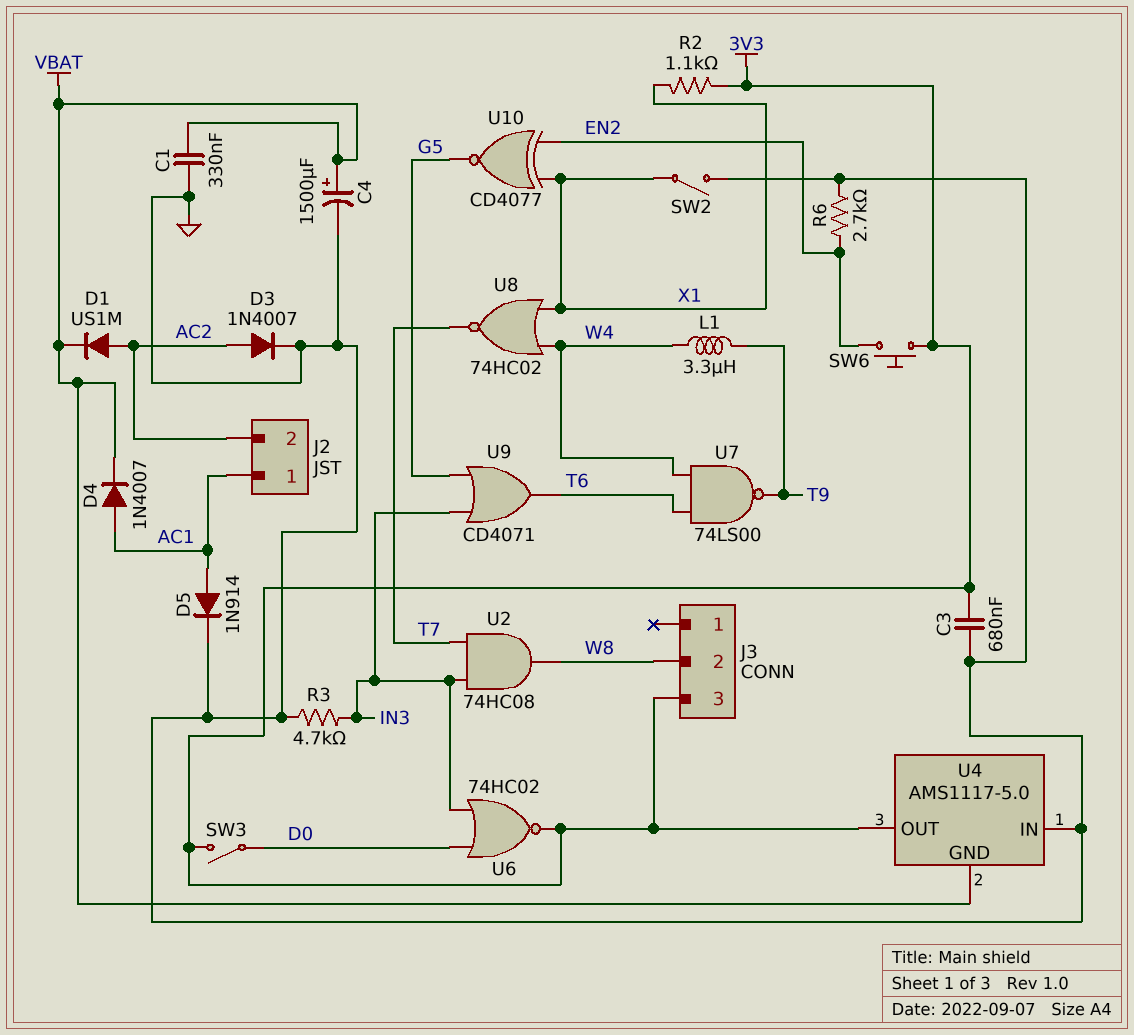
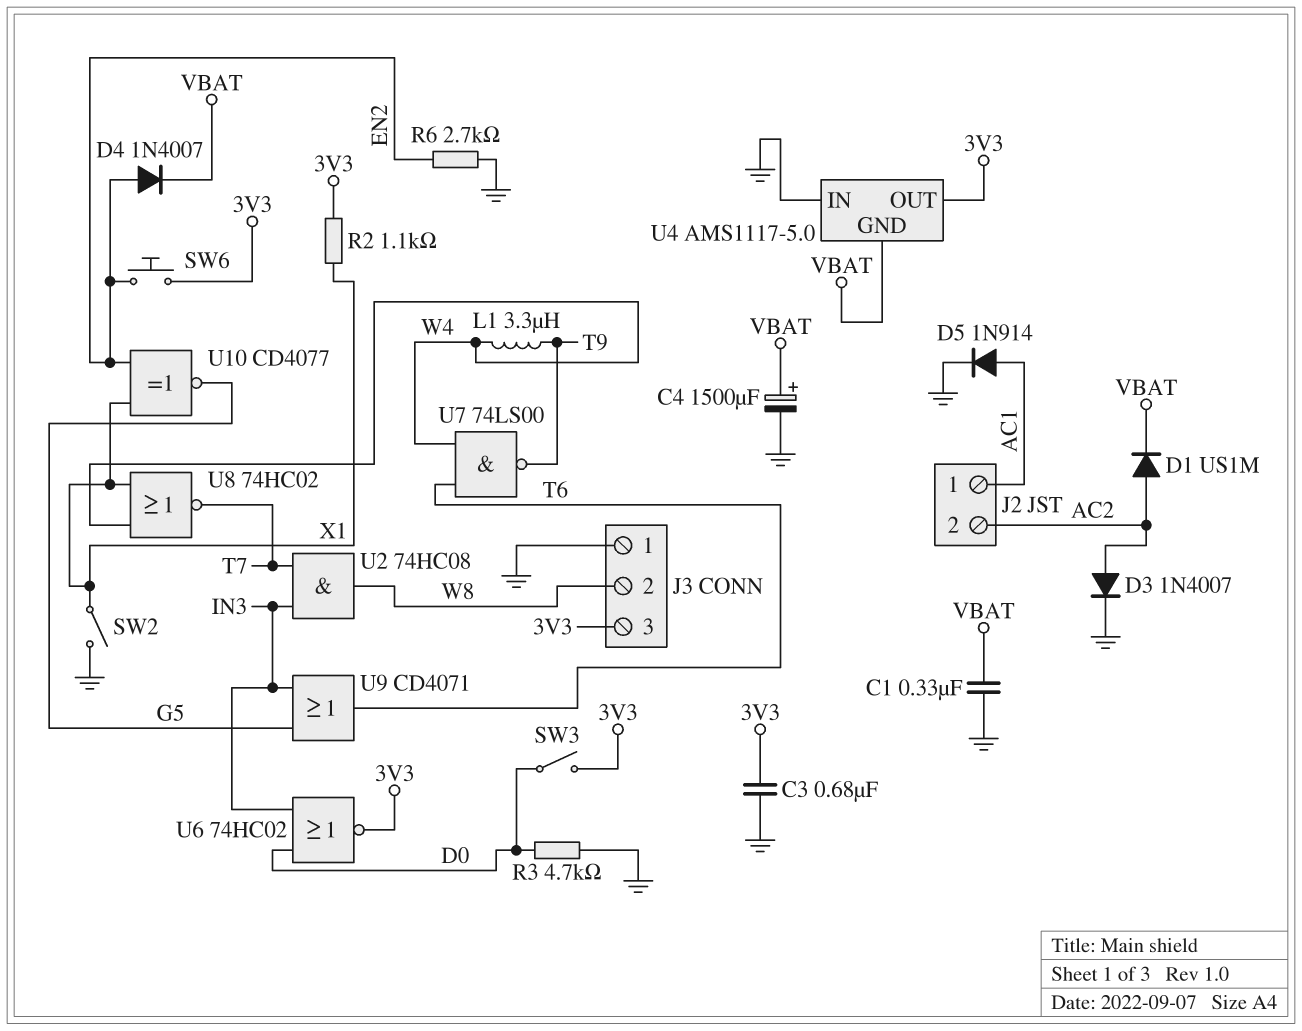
D4: diode 1N4007 (A AC1, K VBAT) -> diode 1N4007 (A EN2, K VBAT)
J3 pin 1: none -> GND
R3: 4.7k (GND, IN3) -> 4.7k (D0, GND)

